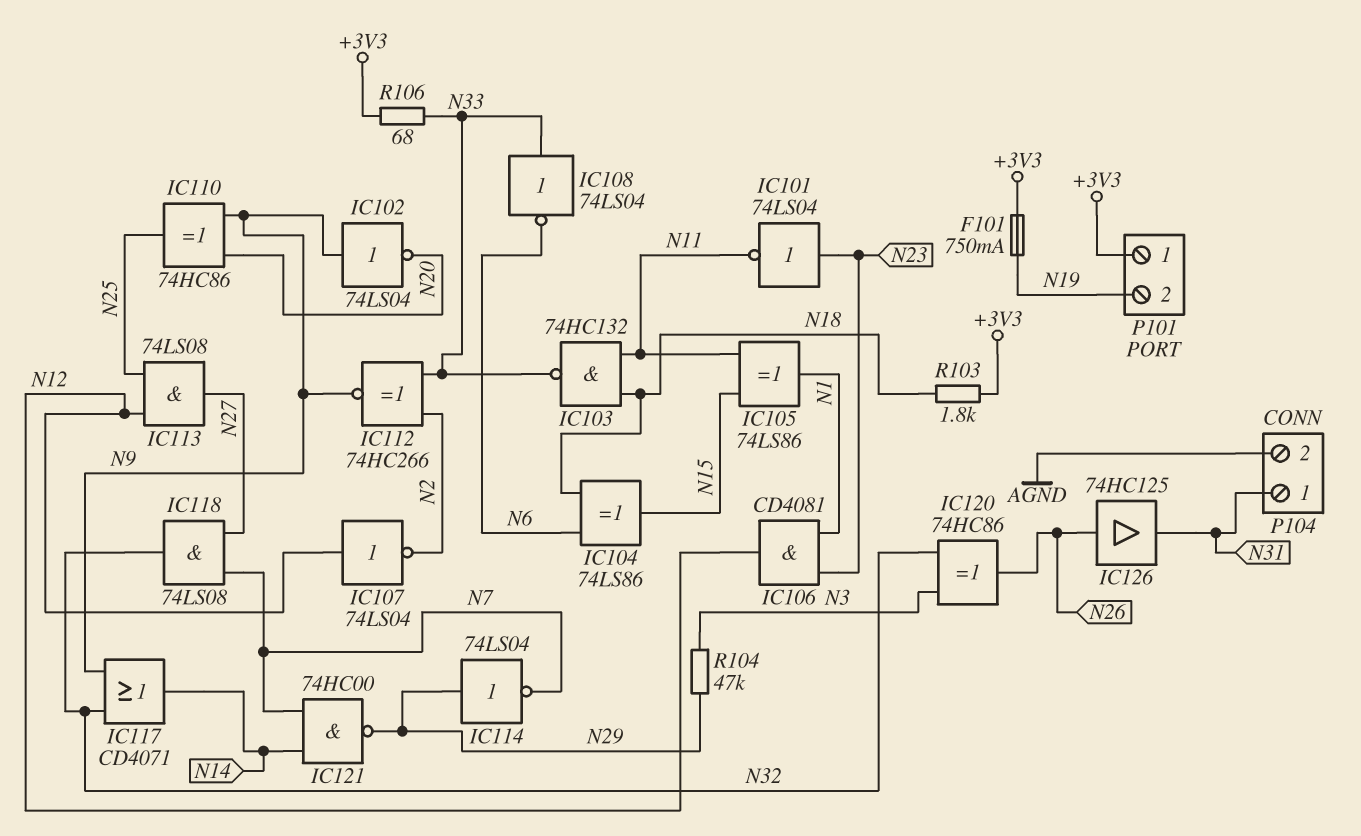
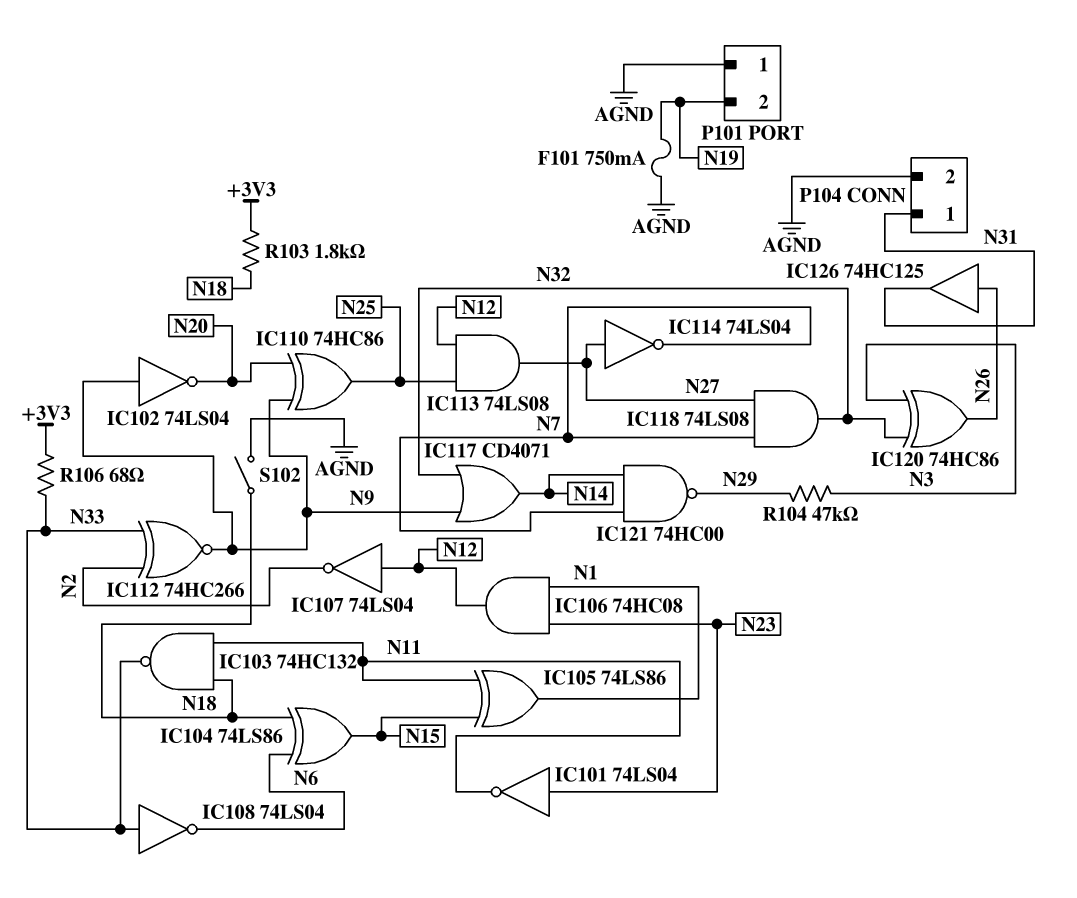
F101: 750mA (+3V3, N19) -> 750mA (AGND, N19)
IC106: AND CD4081 (in N1, in N23, out N12) -> AND 74HC08 (in N1, in N23, out N12)
IC114: NOT 74LS04 (in N29, out N7) -> NOT 74LS04 (in N27, out N7)
P101 pin 1: +3V3 -> AGND
S102: none -> switch (AGND, N18)

